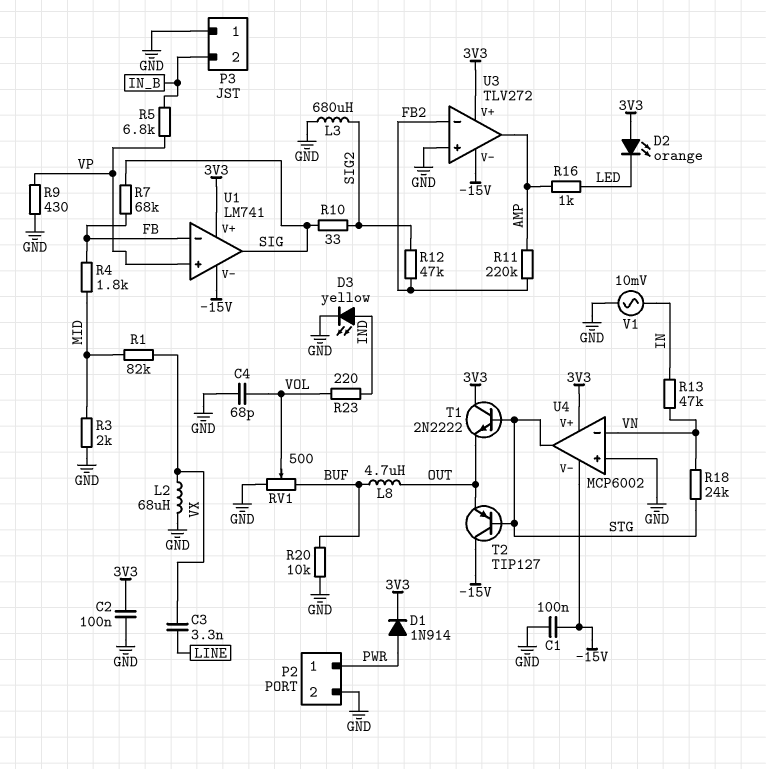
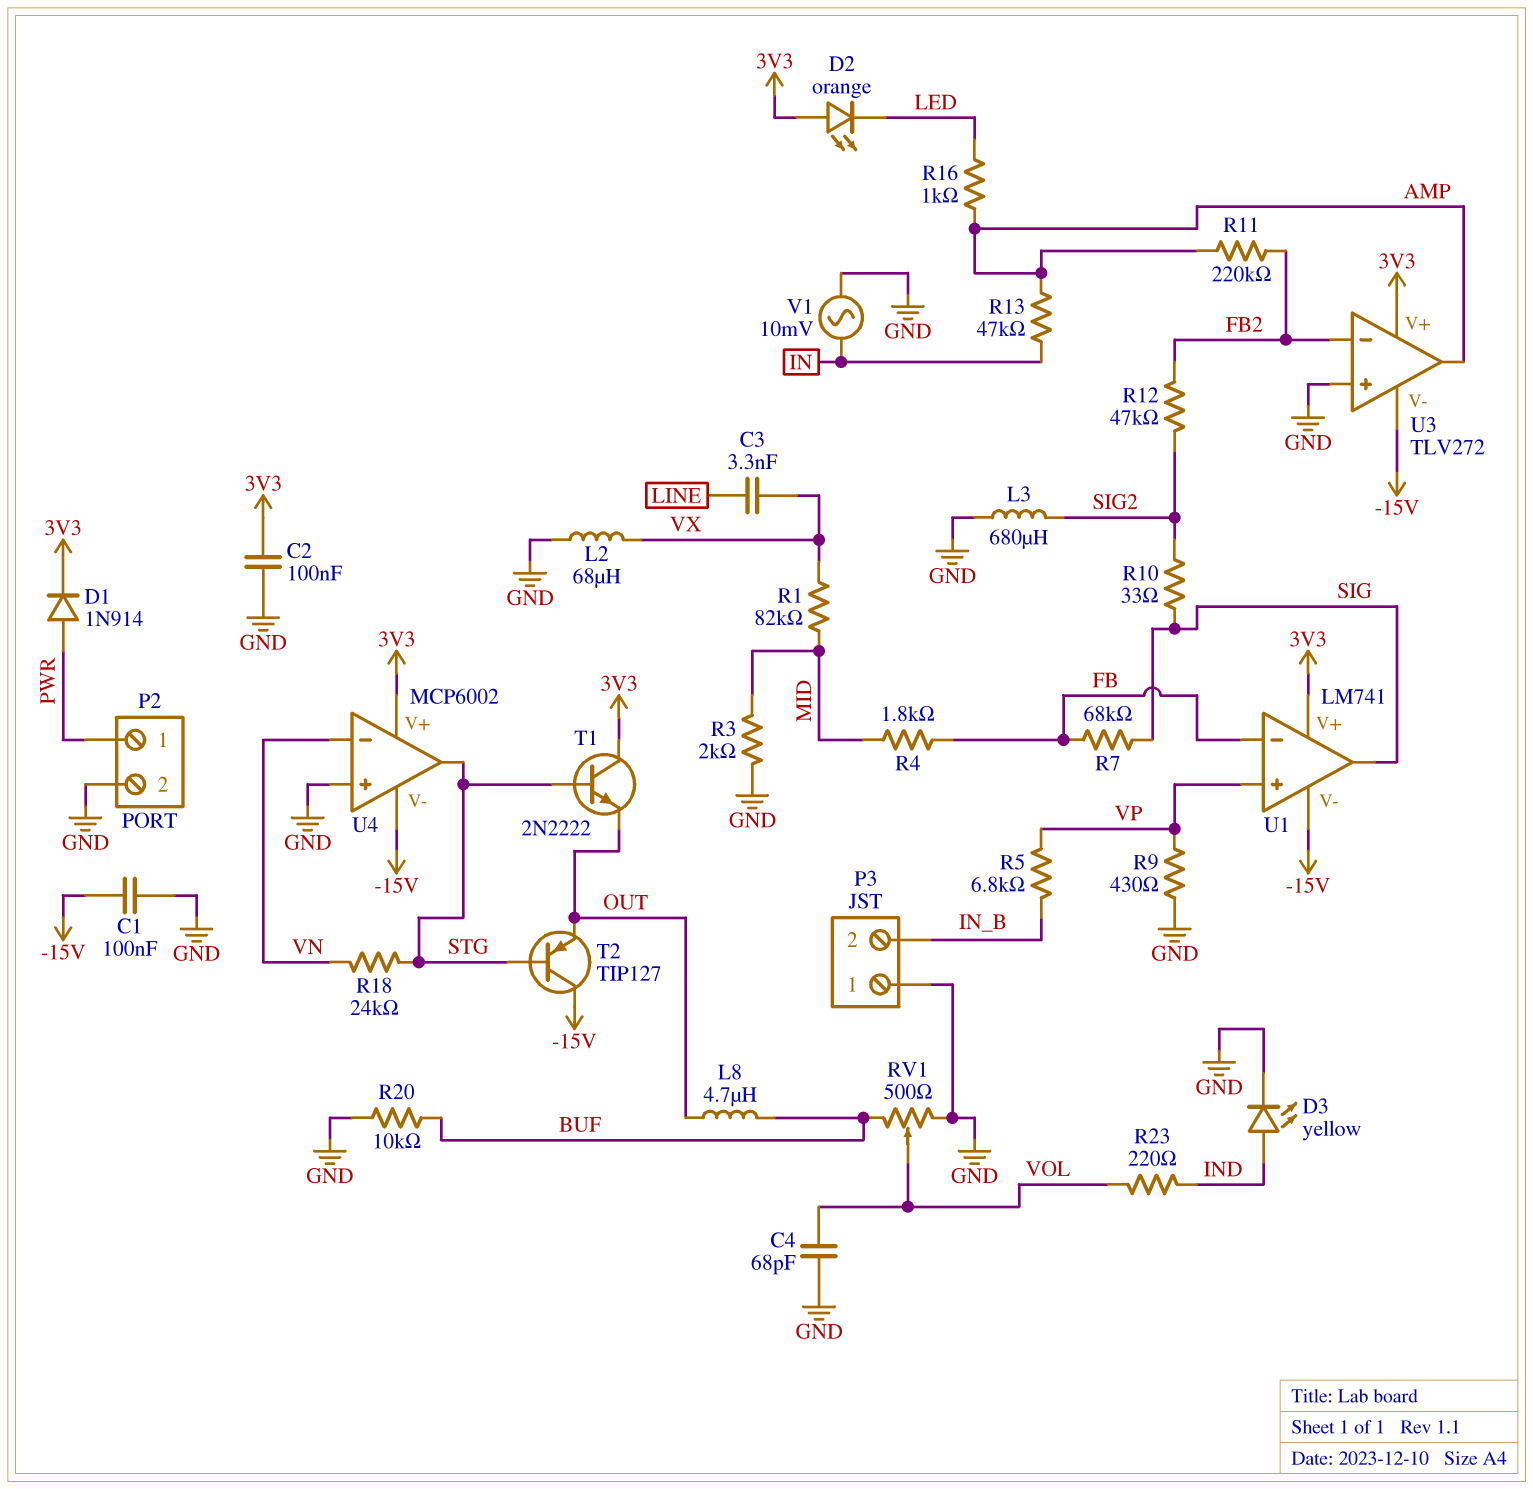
R13: 47k (IN, VN) -> 47k (AMP, IN)

